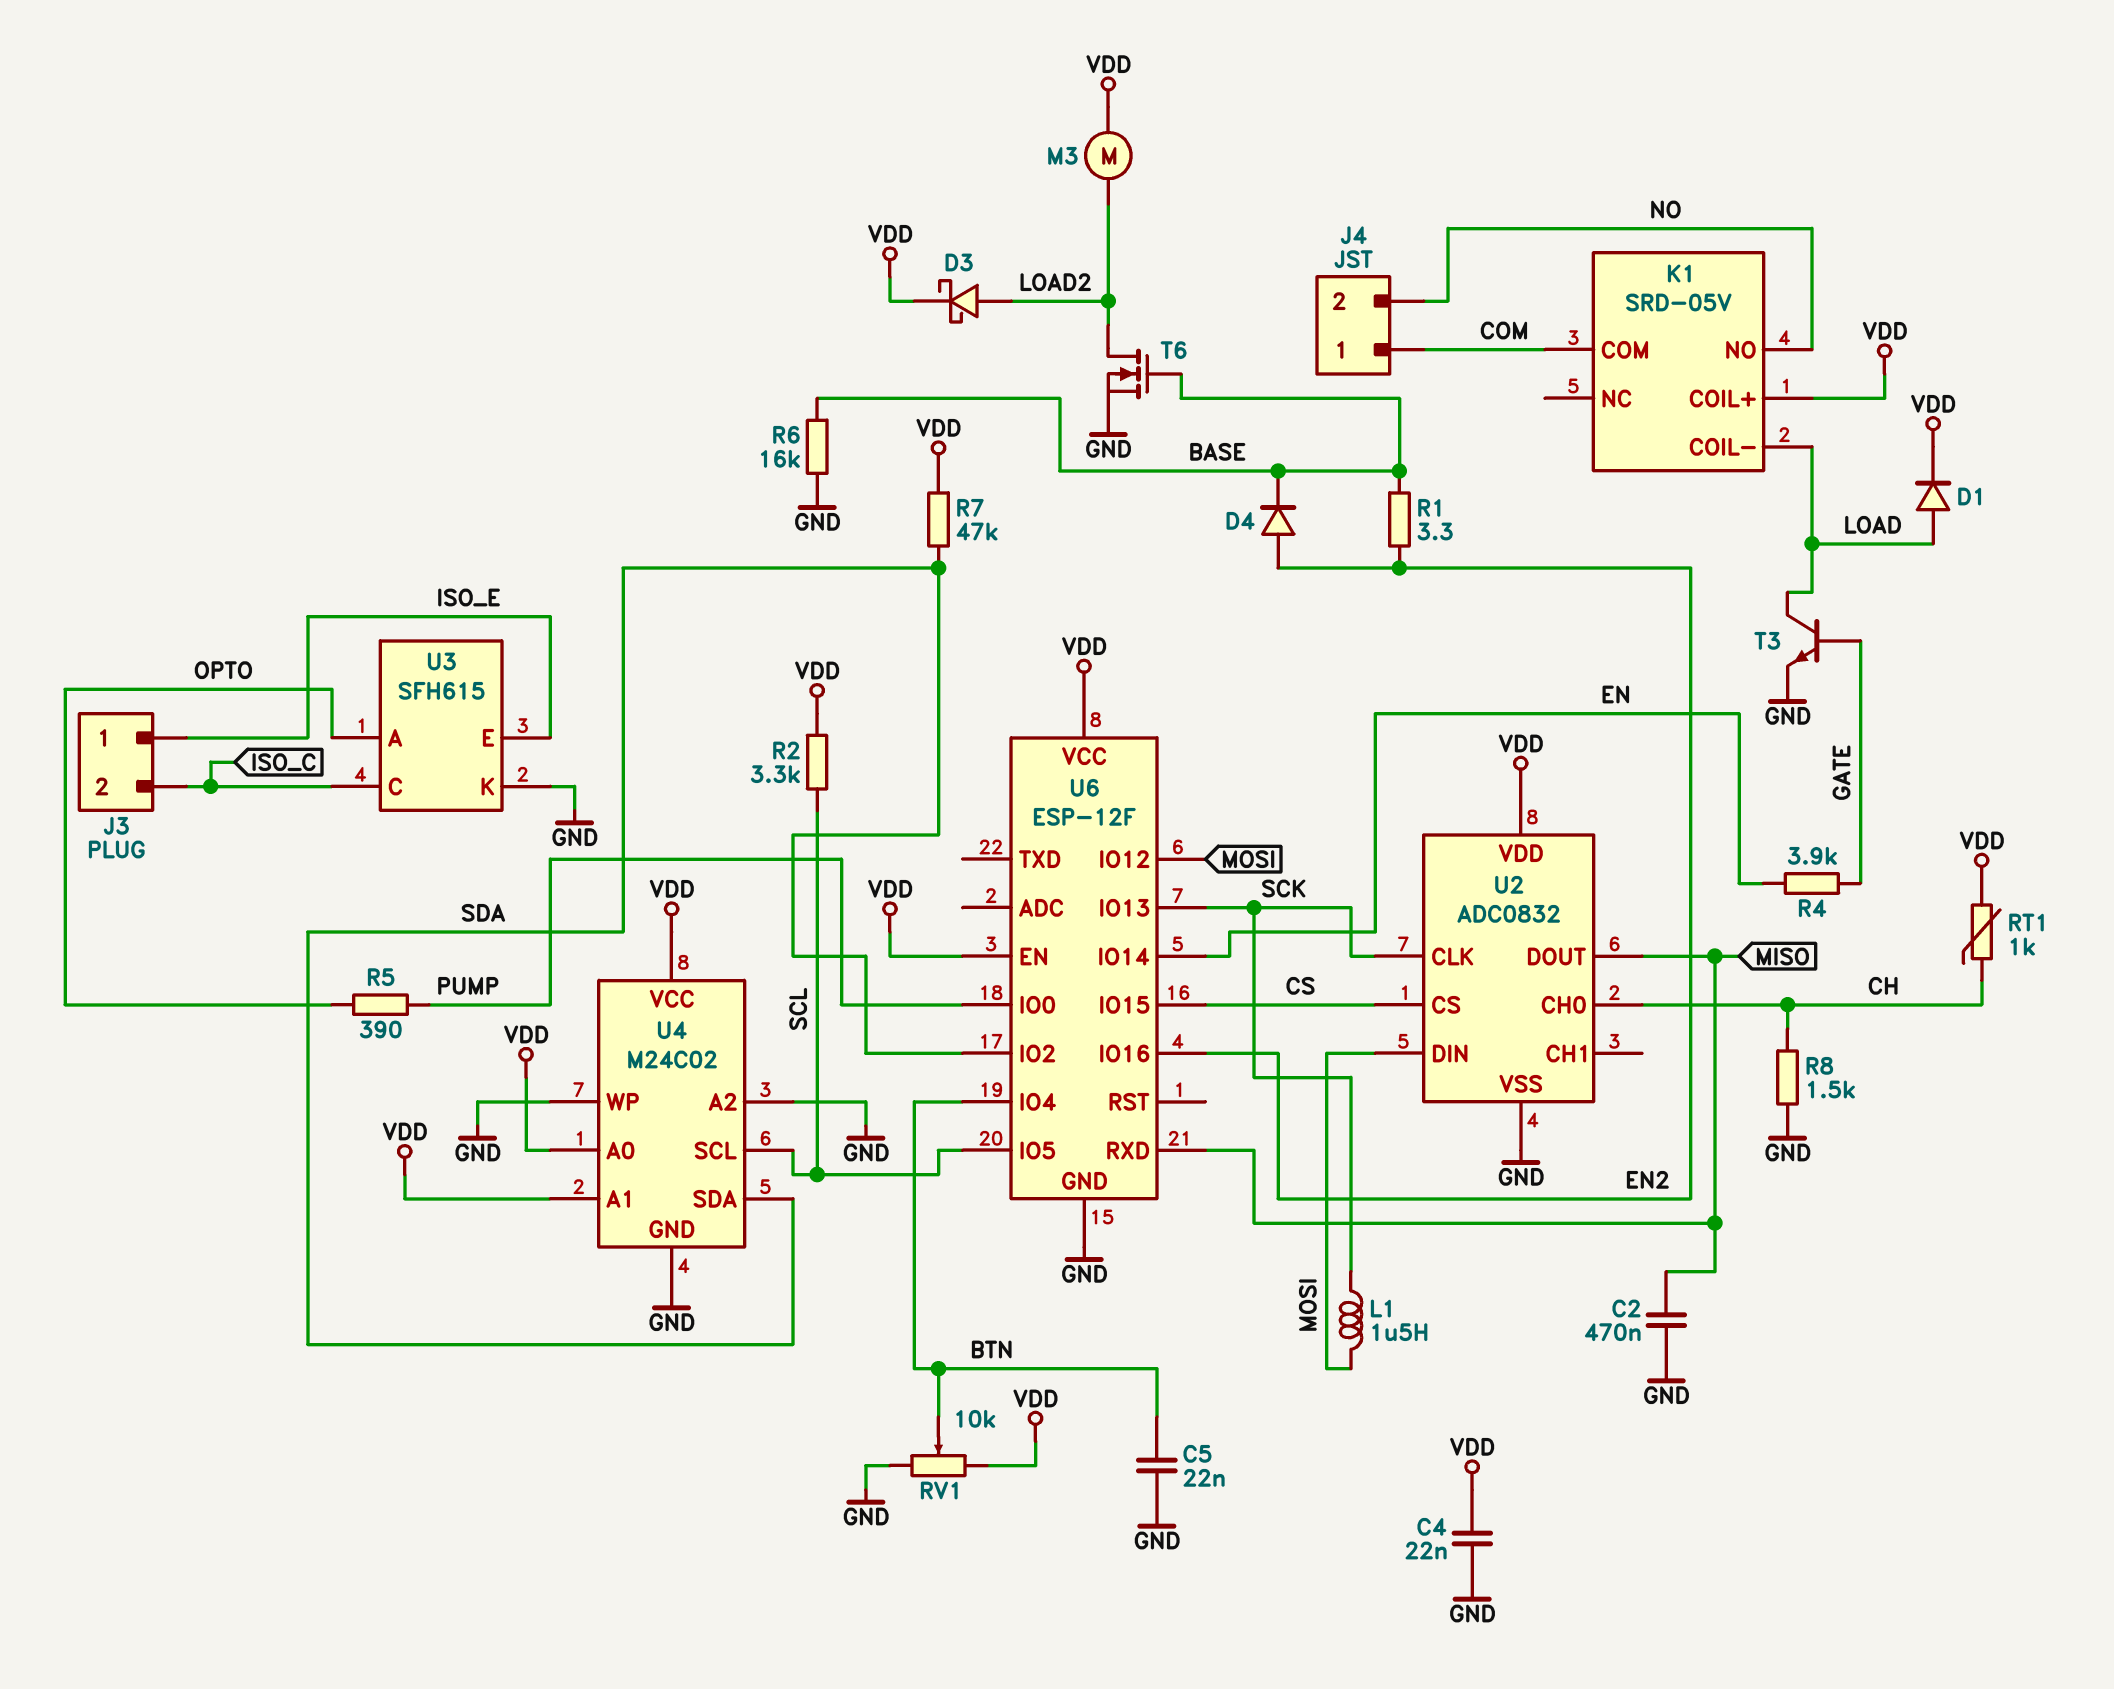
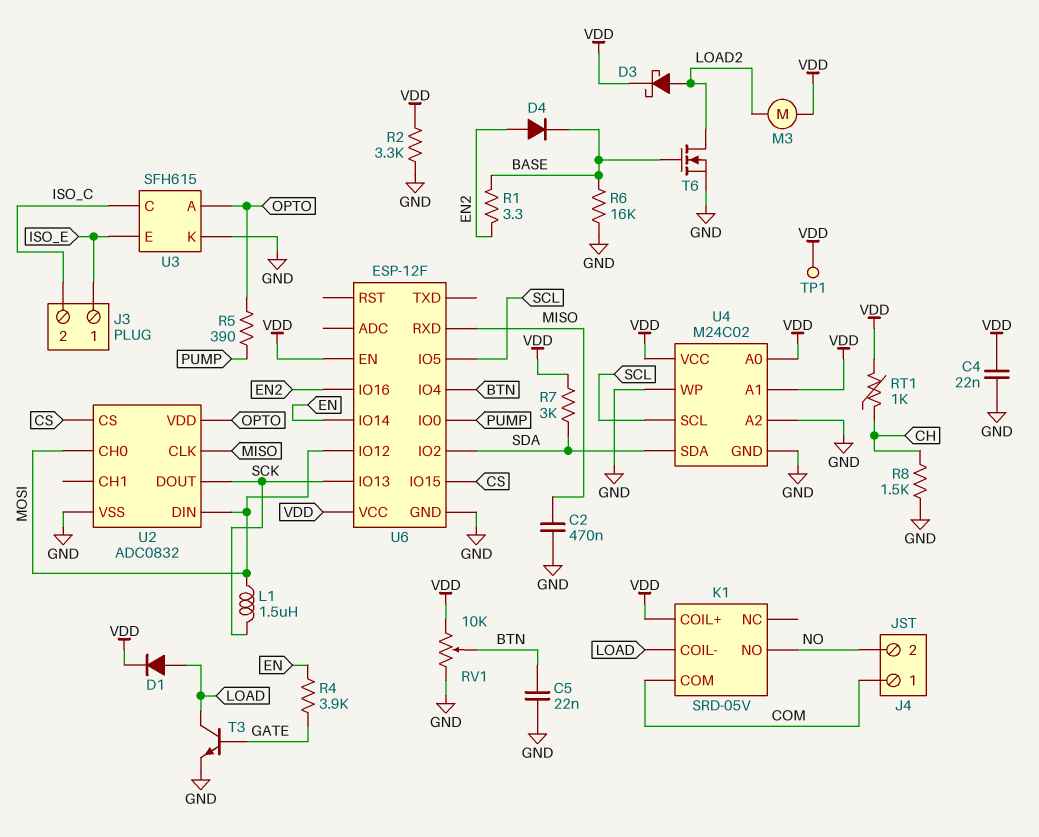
R2: 3.3k (SCL, VDD) -> 3.3k (GND, VDD)
R7: 47k (SDA, VDD) -> 3k (SDA, VDD)
TP1: none -> test point (VDD)
U2 pin CH0: CH -> MOSI
U2 pin CLK: SCK -> MISO
U2 pin DOUT: MISO -> SCK
U2 pin VDD: VDD -> OPTO

